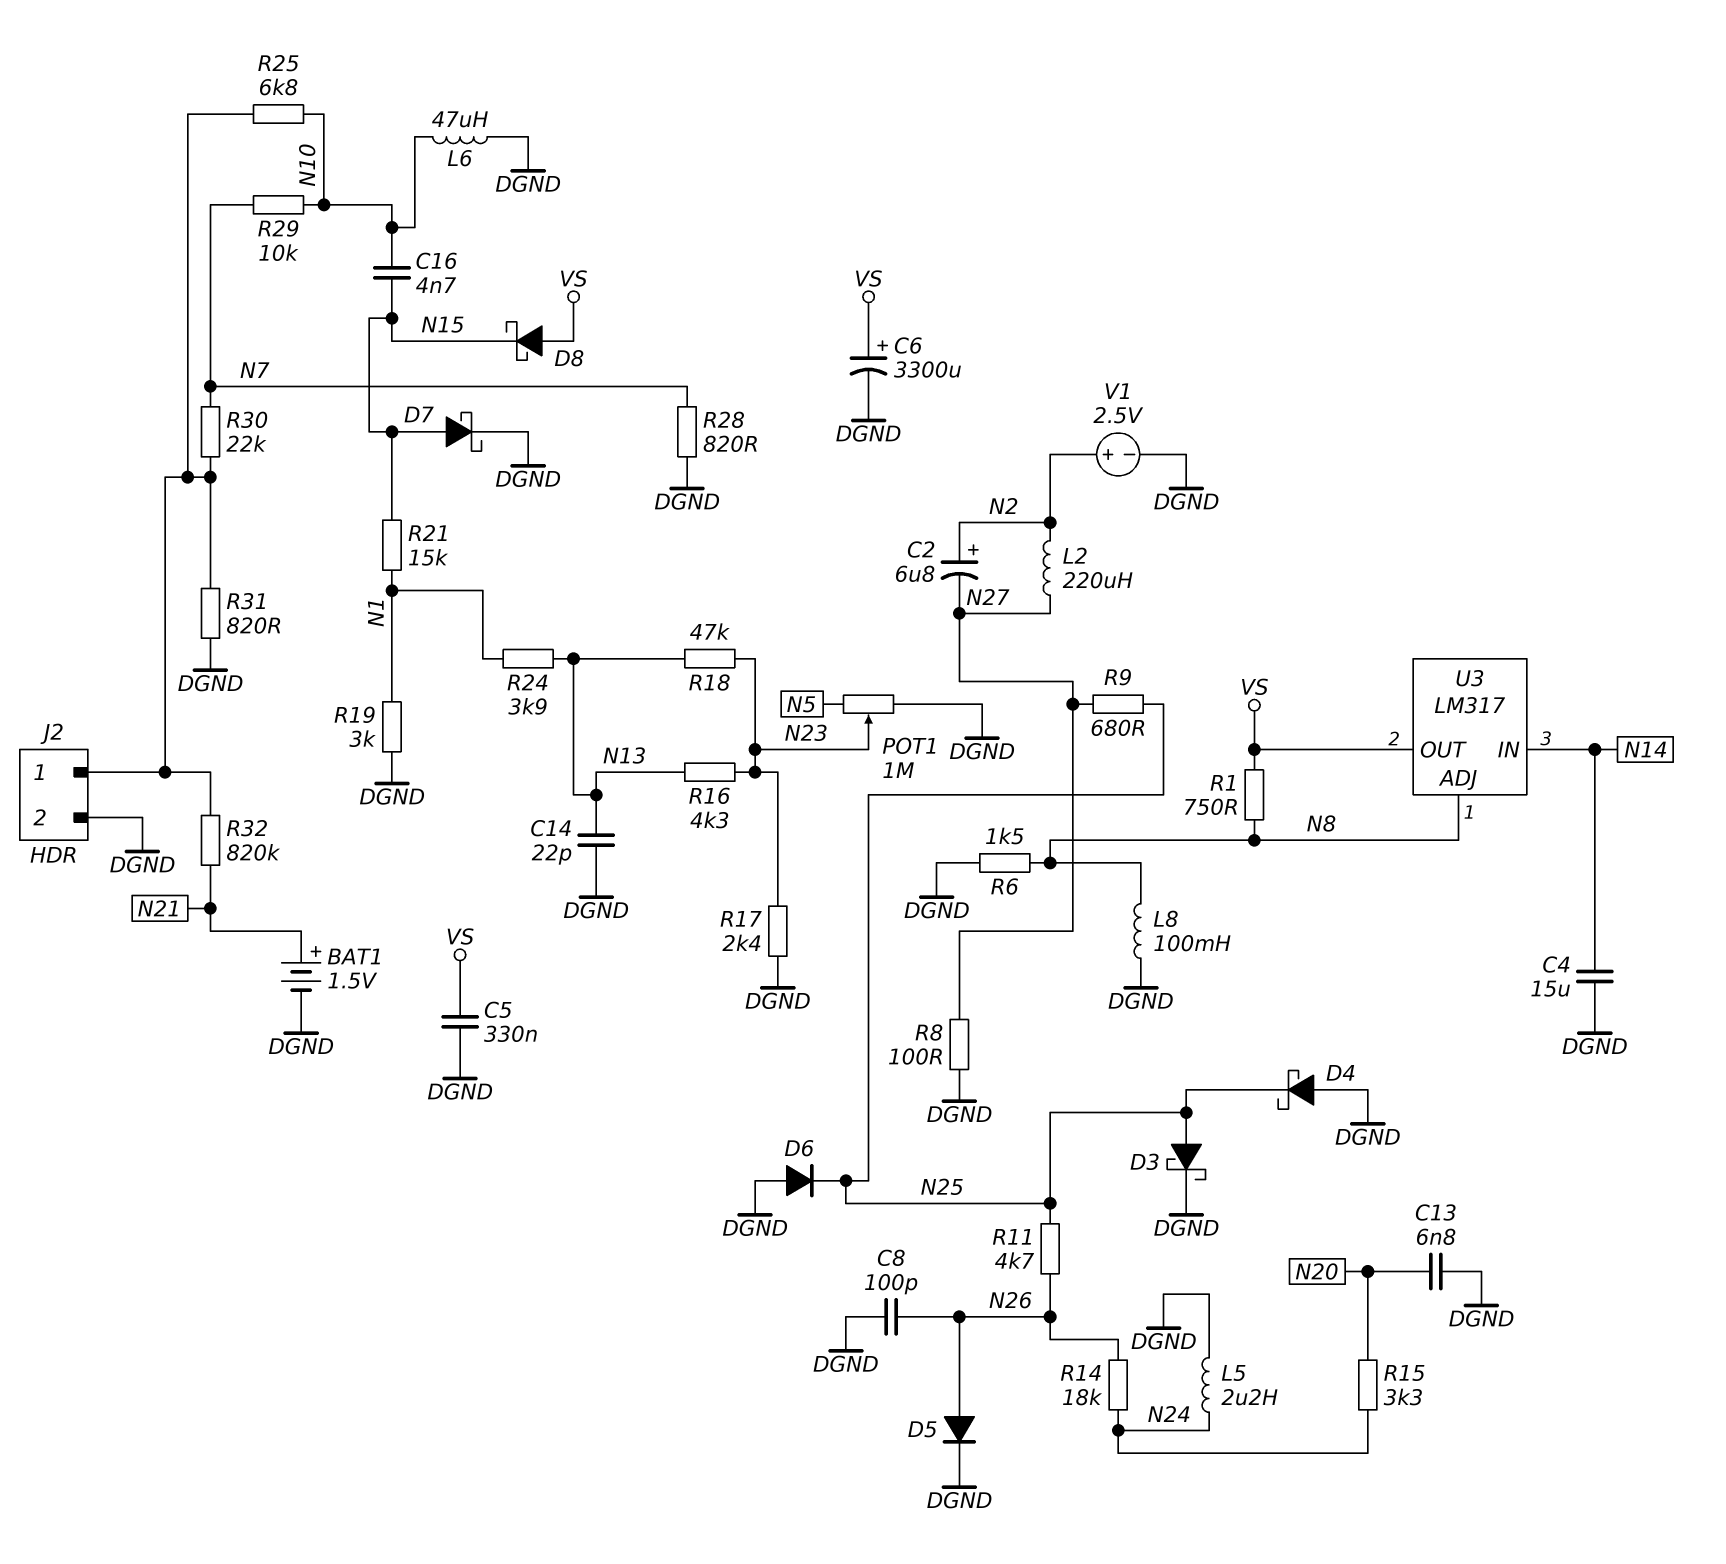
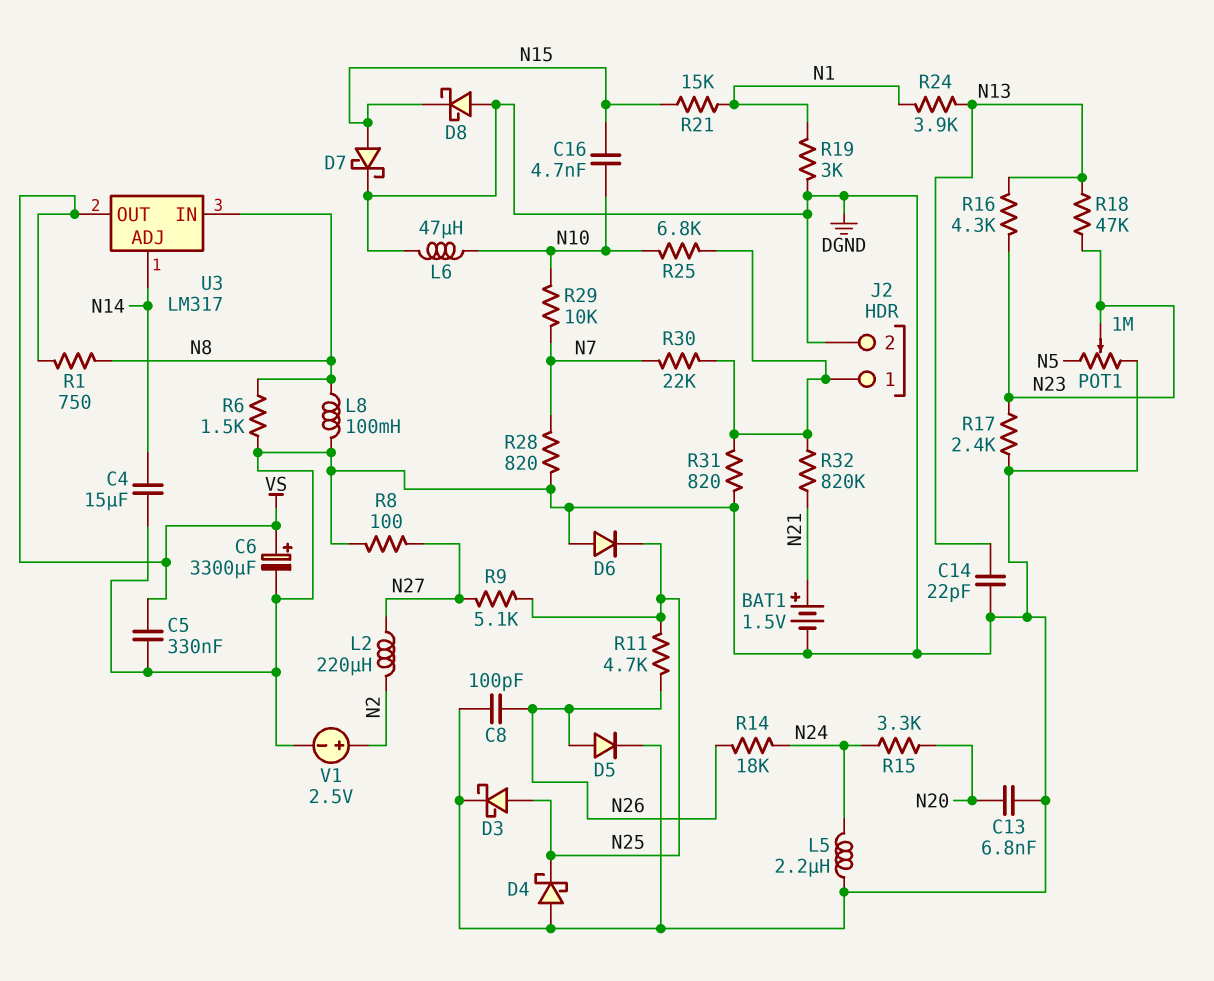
C2: 6.8uF (plus N2, minus N27) -> none
D8: schottky (A VS, K N15) -> schottky (A DGND, K N15)
R9: 680 (N25, N27) -> 5.1k (N25, N27)
U3 pin ADJ: N8 -> N14
U3 pin IN: N14 -> N8

